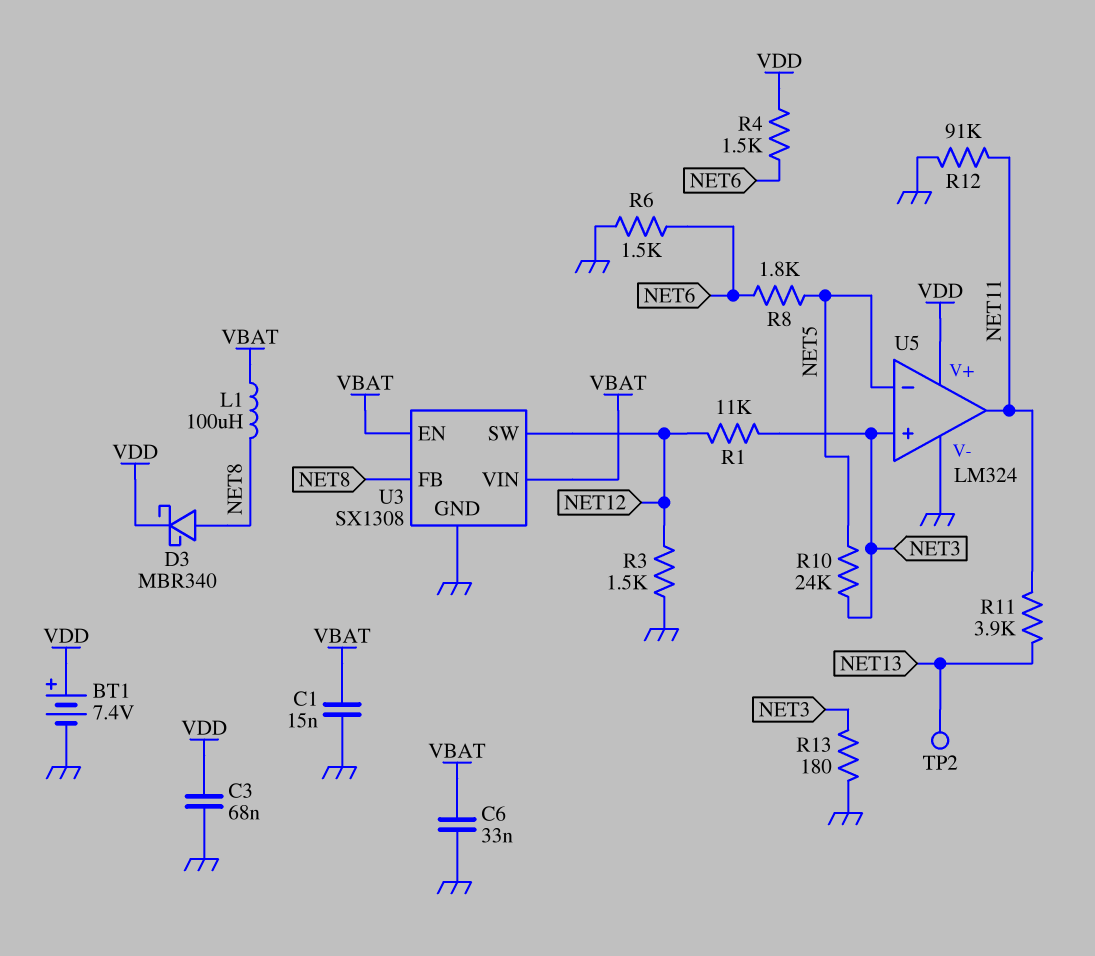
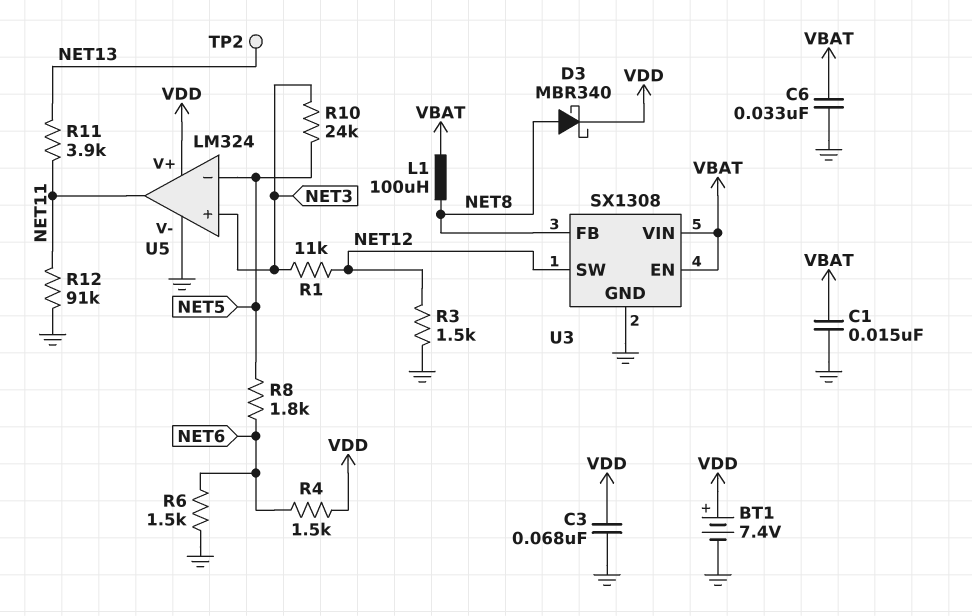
R13: 180 (GND, NET3) -> none

